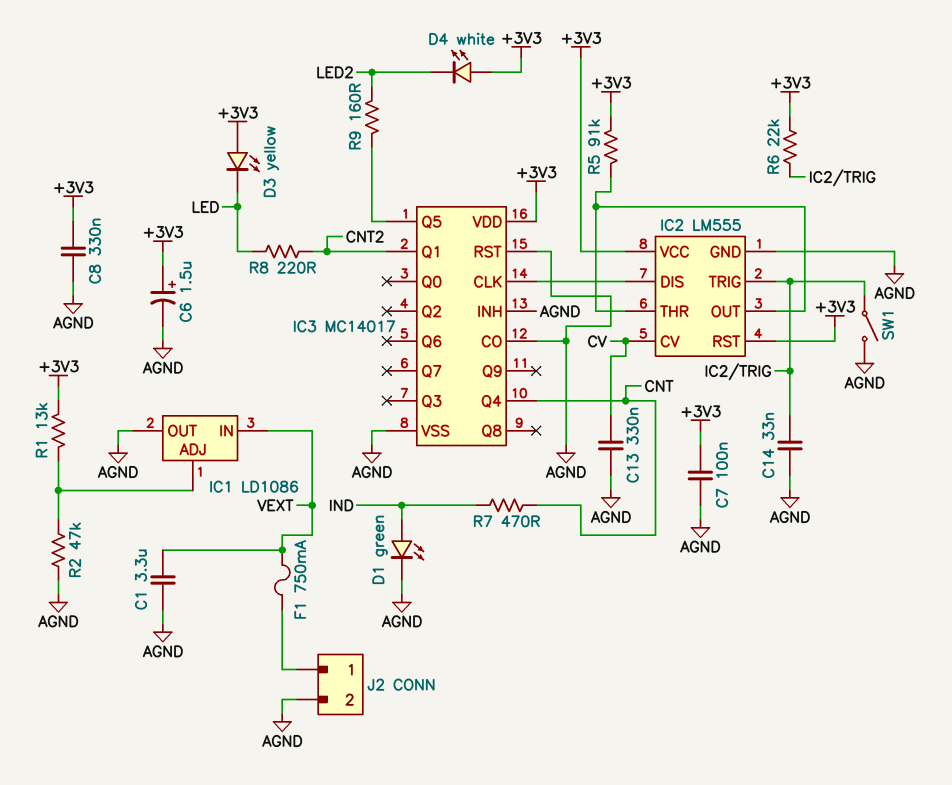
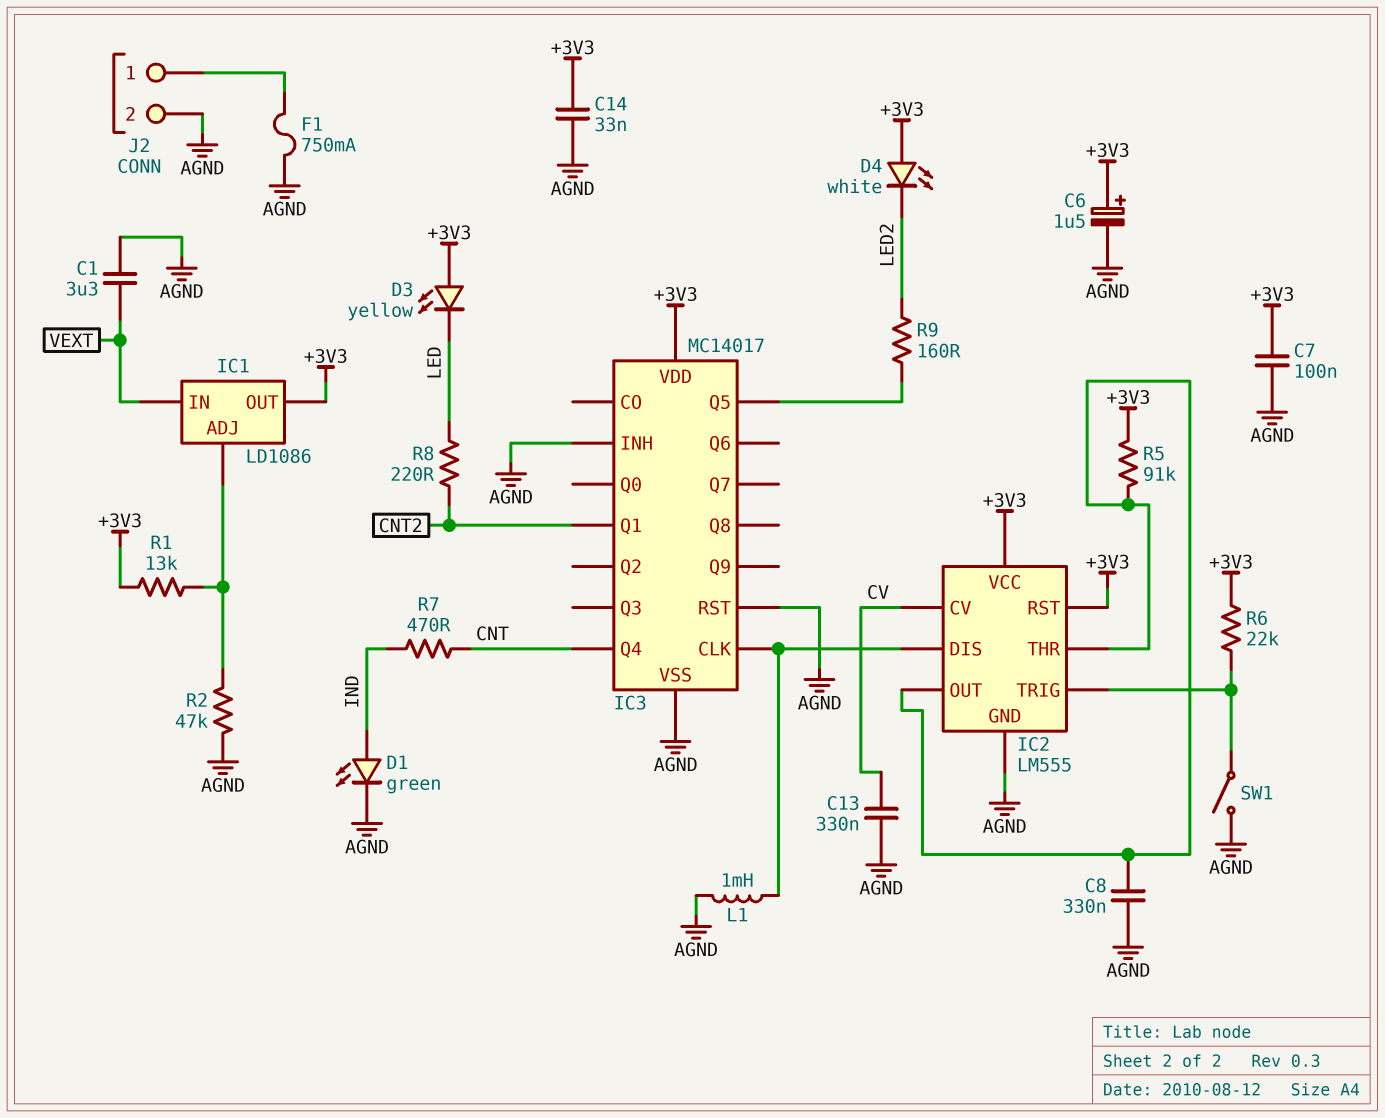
C8: 330nF (+3V3, AGND) -> 330nF (AGND, IC2/OUT)
C14: 33nF (AGND, IC2/TRIG) -> 33nF (+3V3, AGND)
F1: 750mA (J2/1, VEXT) -> 750mA (AGND, J2/1)
IC1 pin OUT: AGND -> +3V3
IC3 pin CO: AGND -> none
L1: none -> 1mH (AGND, IC2/DIS)

